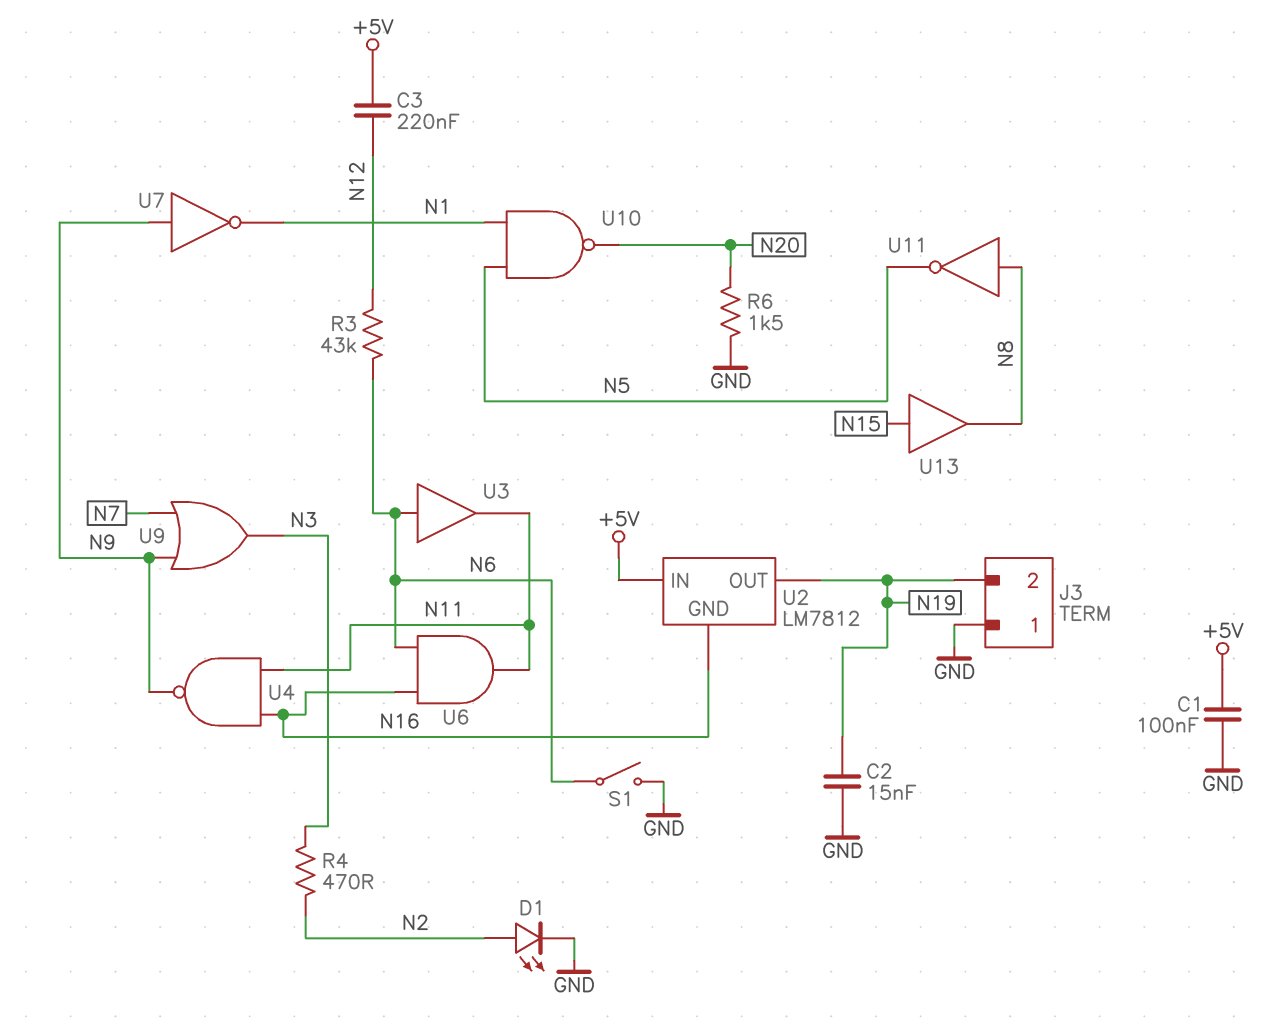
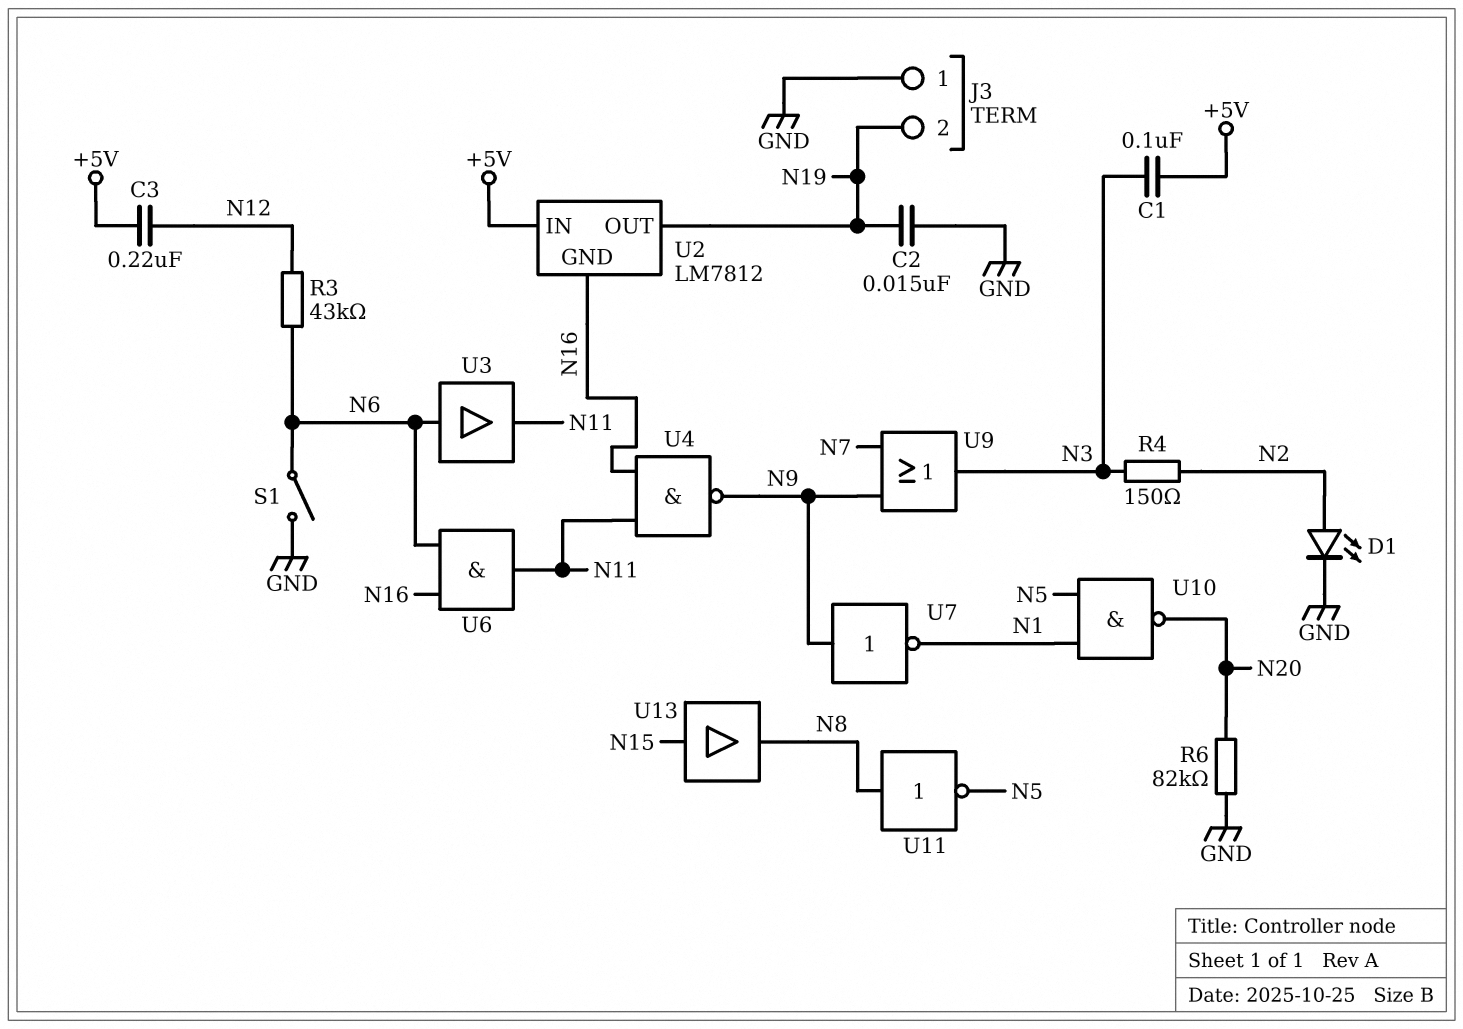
C1: 100nF (+5V, GND) -> 100nF (+5V, N3)
R4: 470 (N2, N3) -> 150 (N2, N3)
R6: 1.5k (GND, N20) -> 82k (GND, N20)

